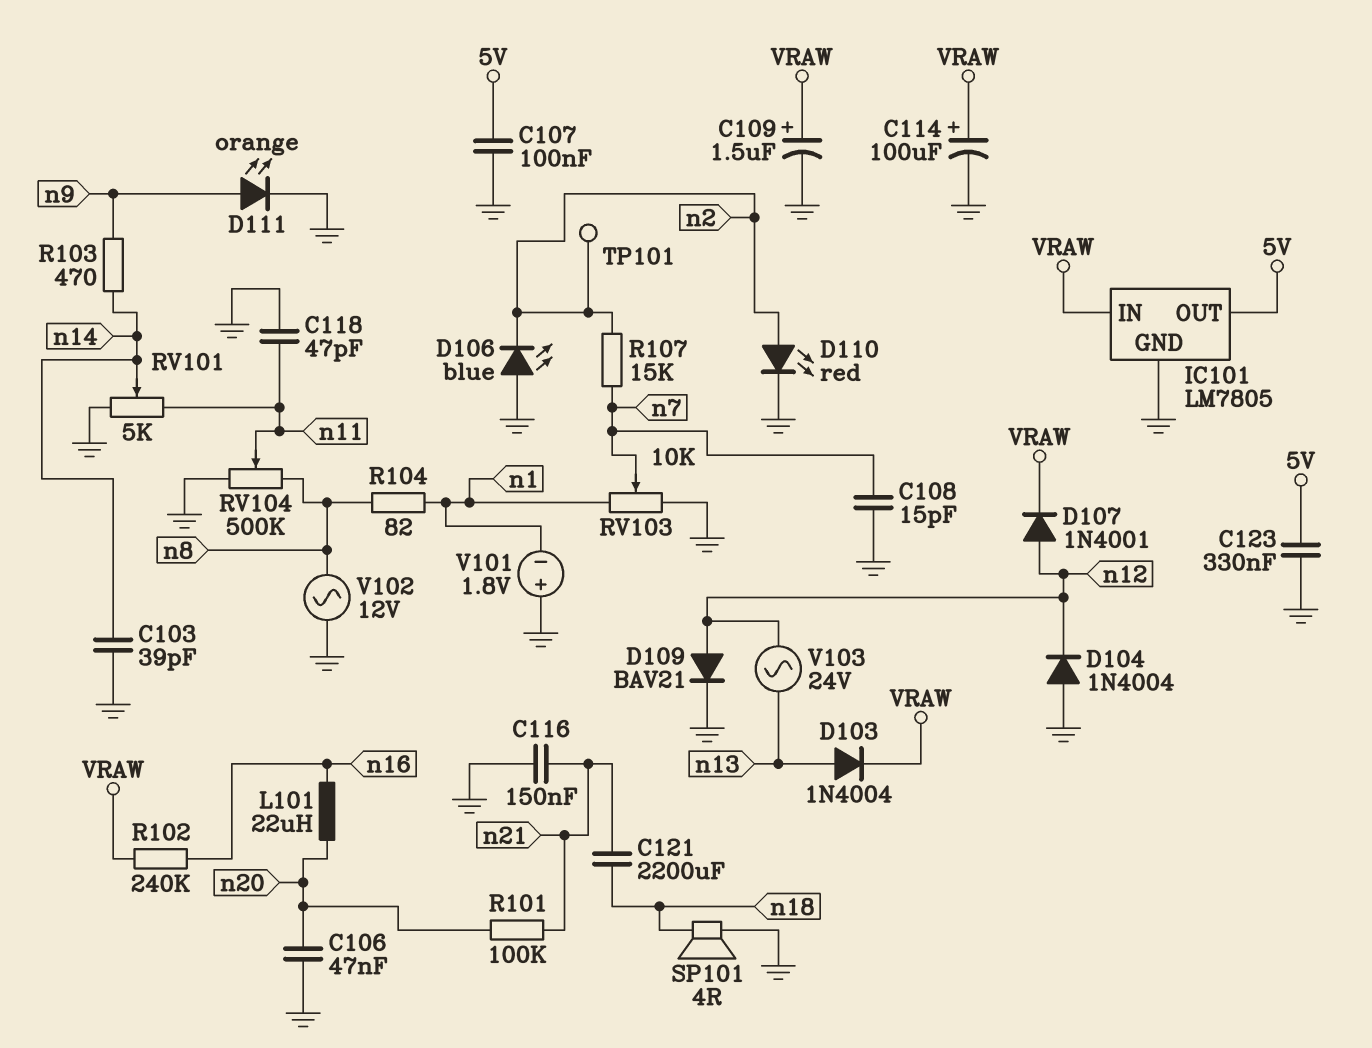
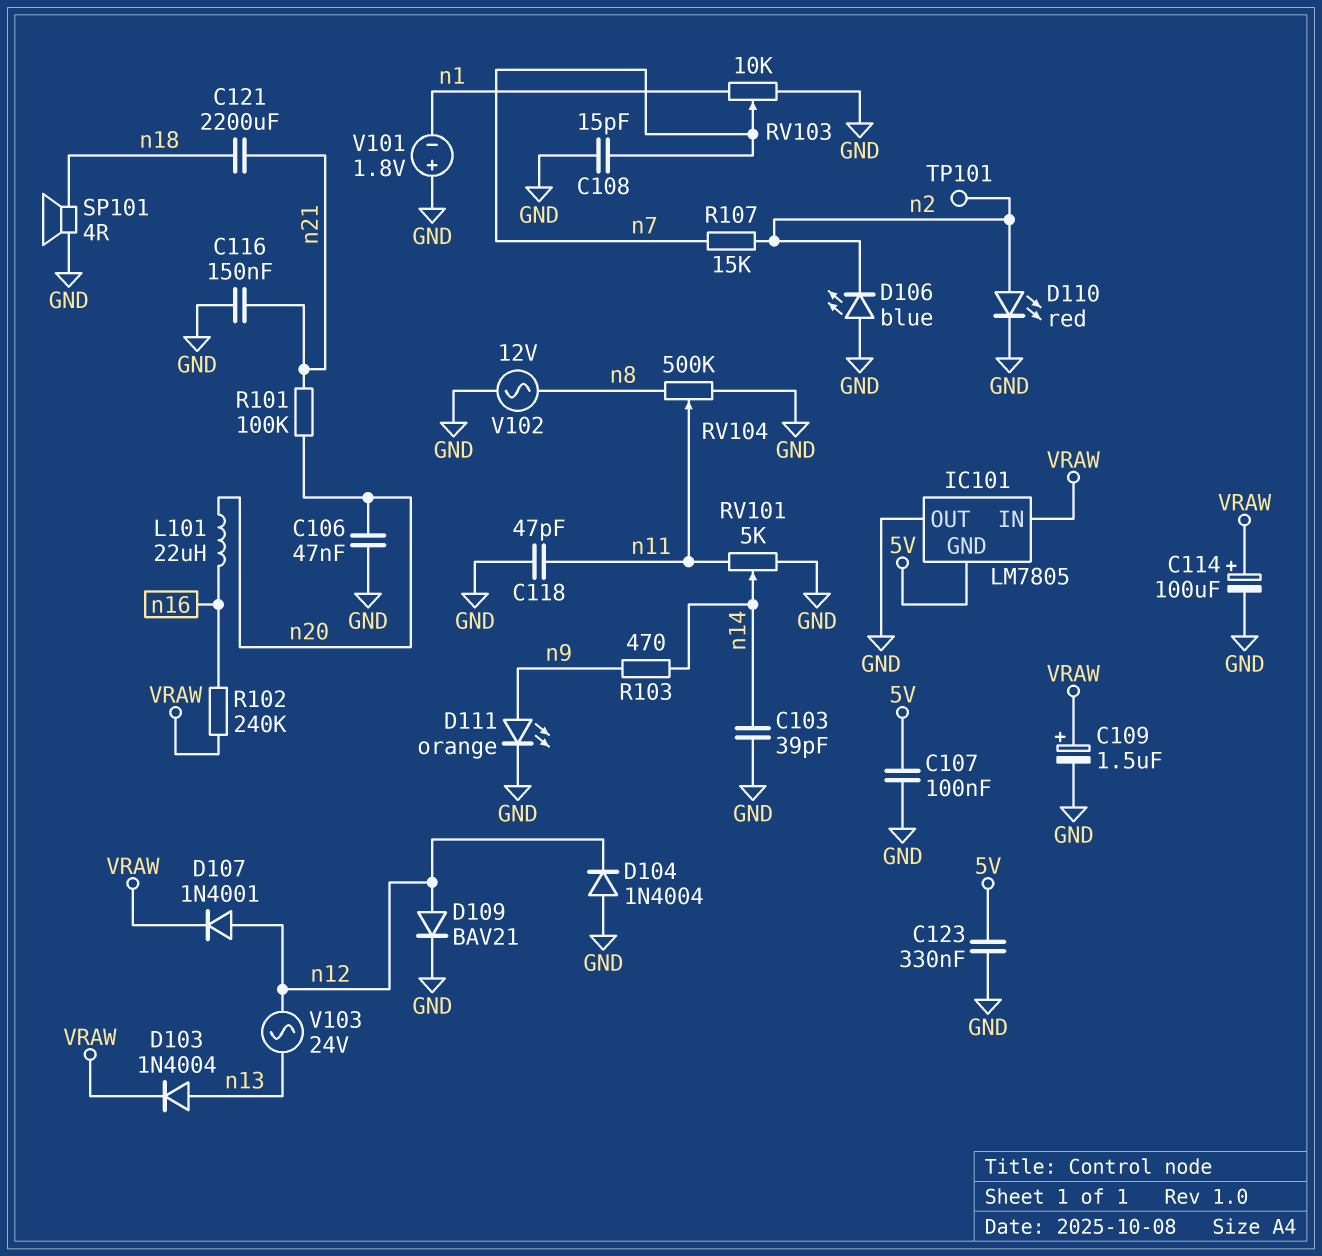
IC101 pin GND: GND -> 5V
IC101 pin OUT: 5V -> GND
R104: 82 (n1, n8) -> none

